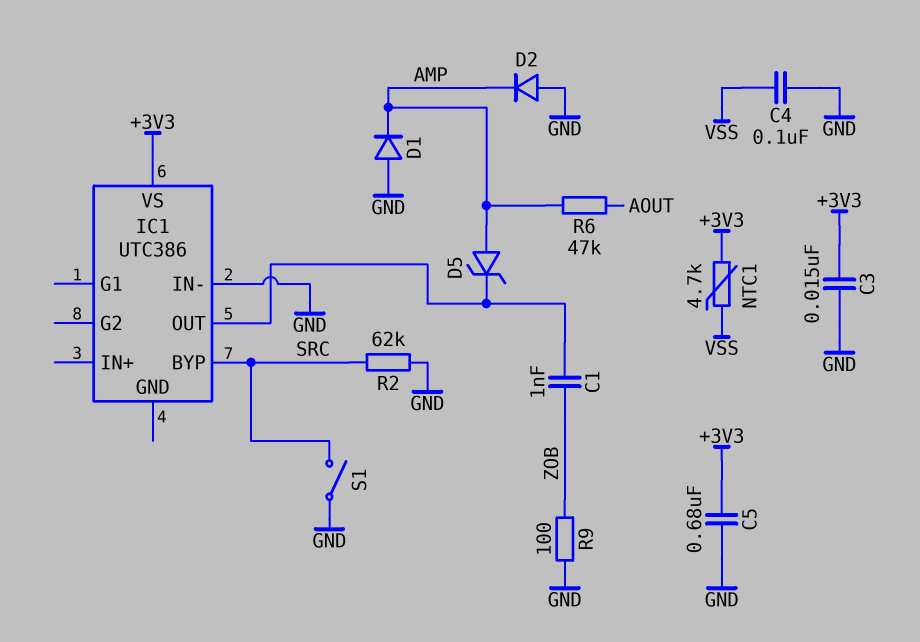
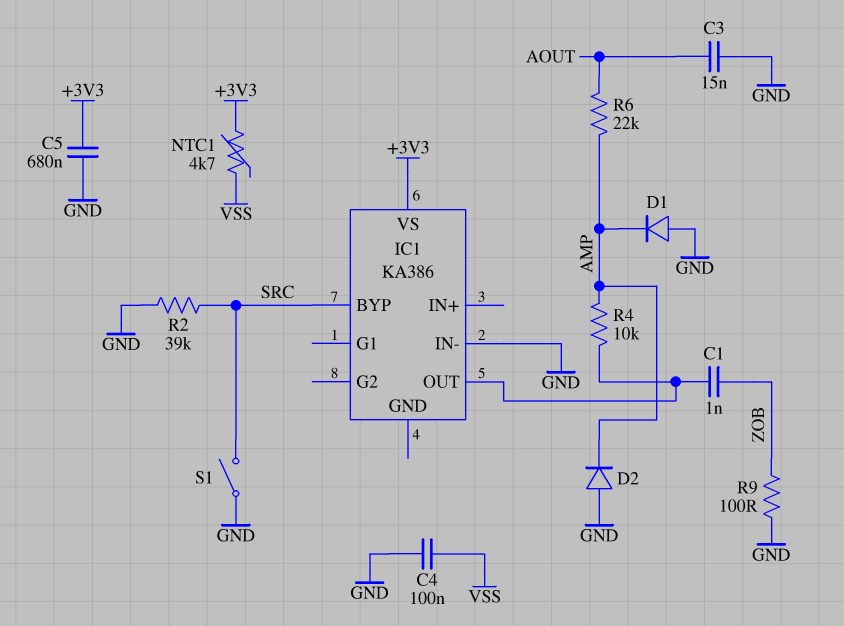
C3: 15nF (+3V3, GND) -> 15nF (AOUT, GND)
D5: zener (A AMP, K IC1/OUT) -> none
IC1: UTC386 -> KA386
R2: 62k (GND, SRC) -> 39k (GND, SRC)
R4: none -> 10k (AMP, IC1/OUT)
R6: 47k (AMP, AOUT) -> 22k (AMP, AOUT)

